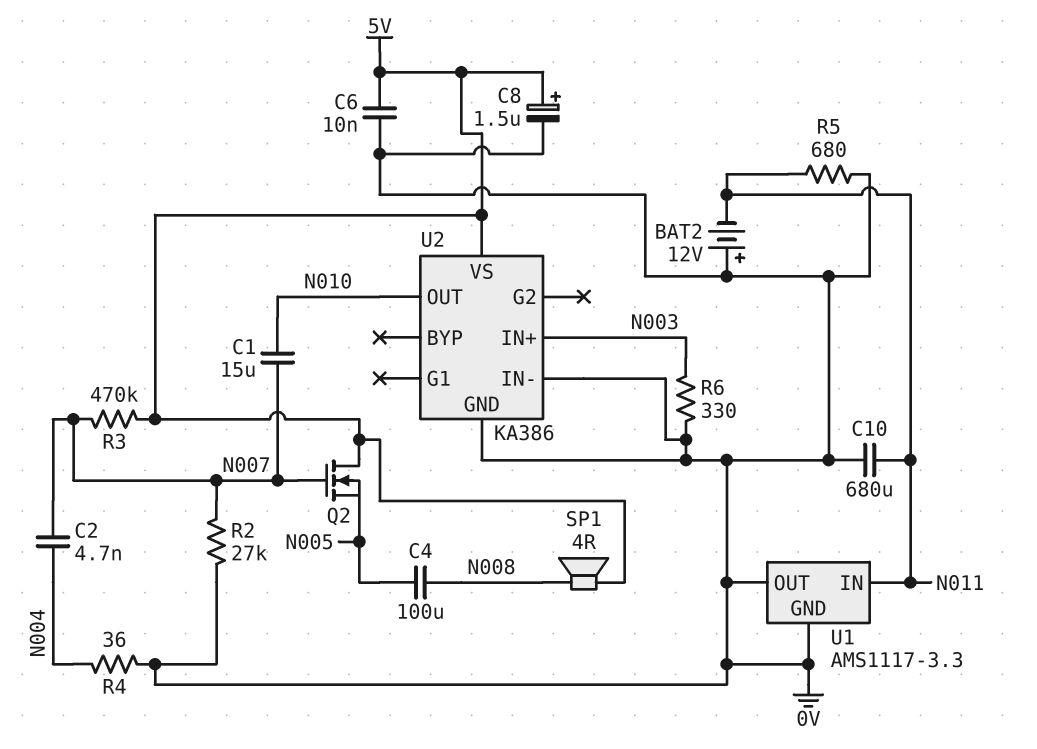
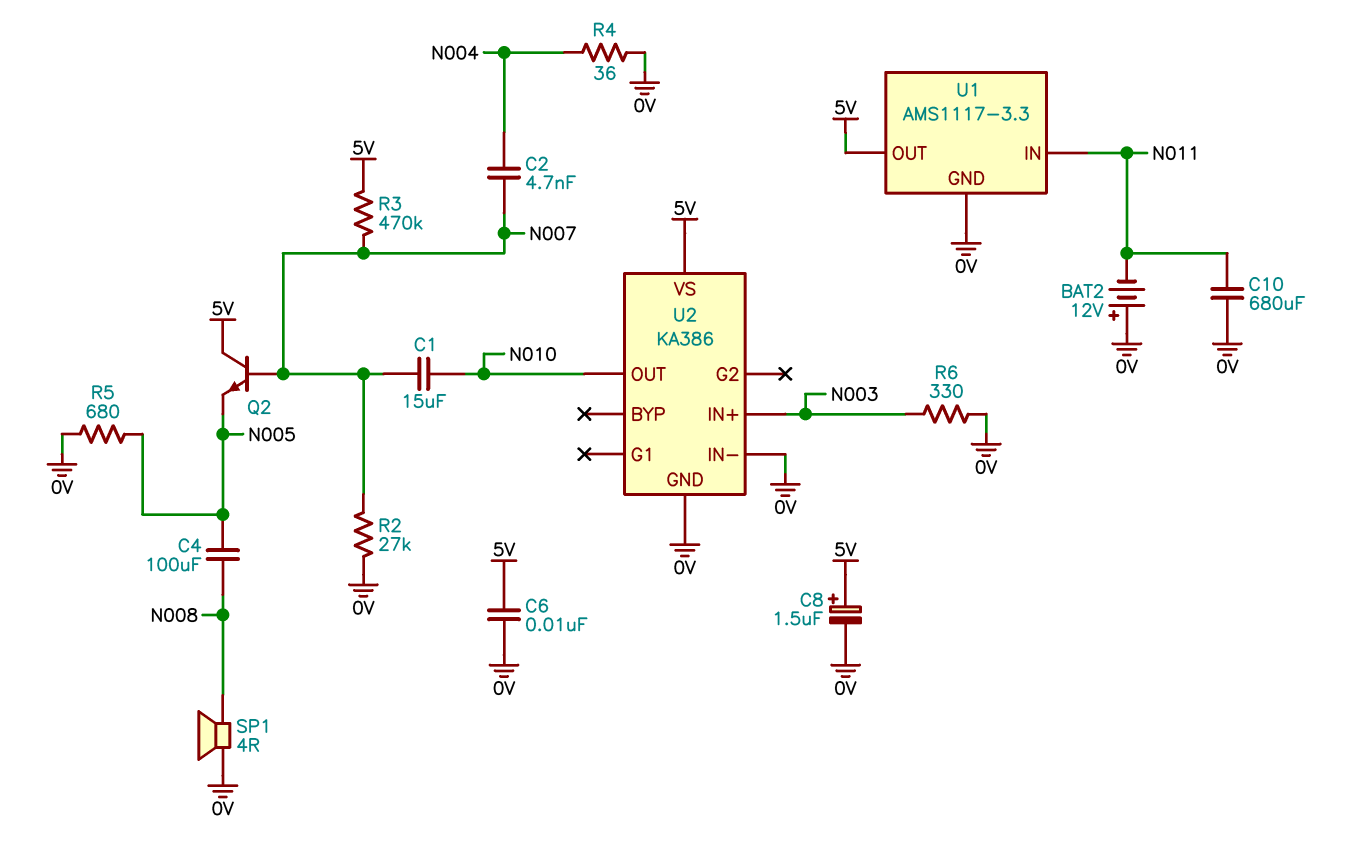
Q2: NMOS (G N007, D 5V, S N005) -> NPN (B N007, C 5V, E N005)
R5: 680 (0V, N011) -> 680 (0V, N005)
SP1: speaker 4R (5V, N008) -> speaker 4R (0V, N008)
U1 pin OUT: 0V -> 5V

